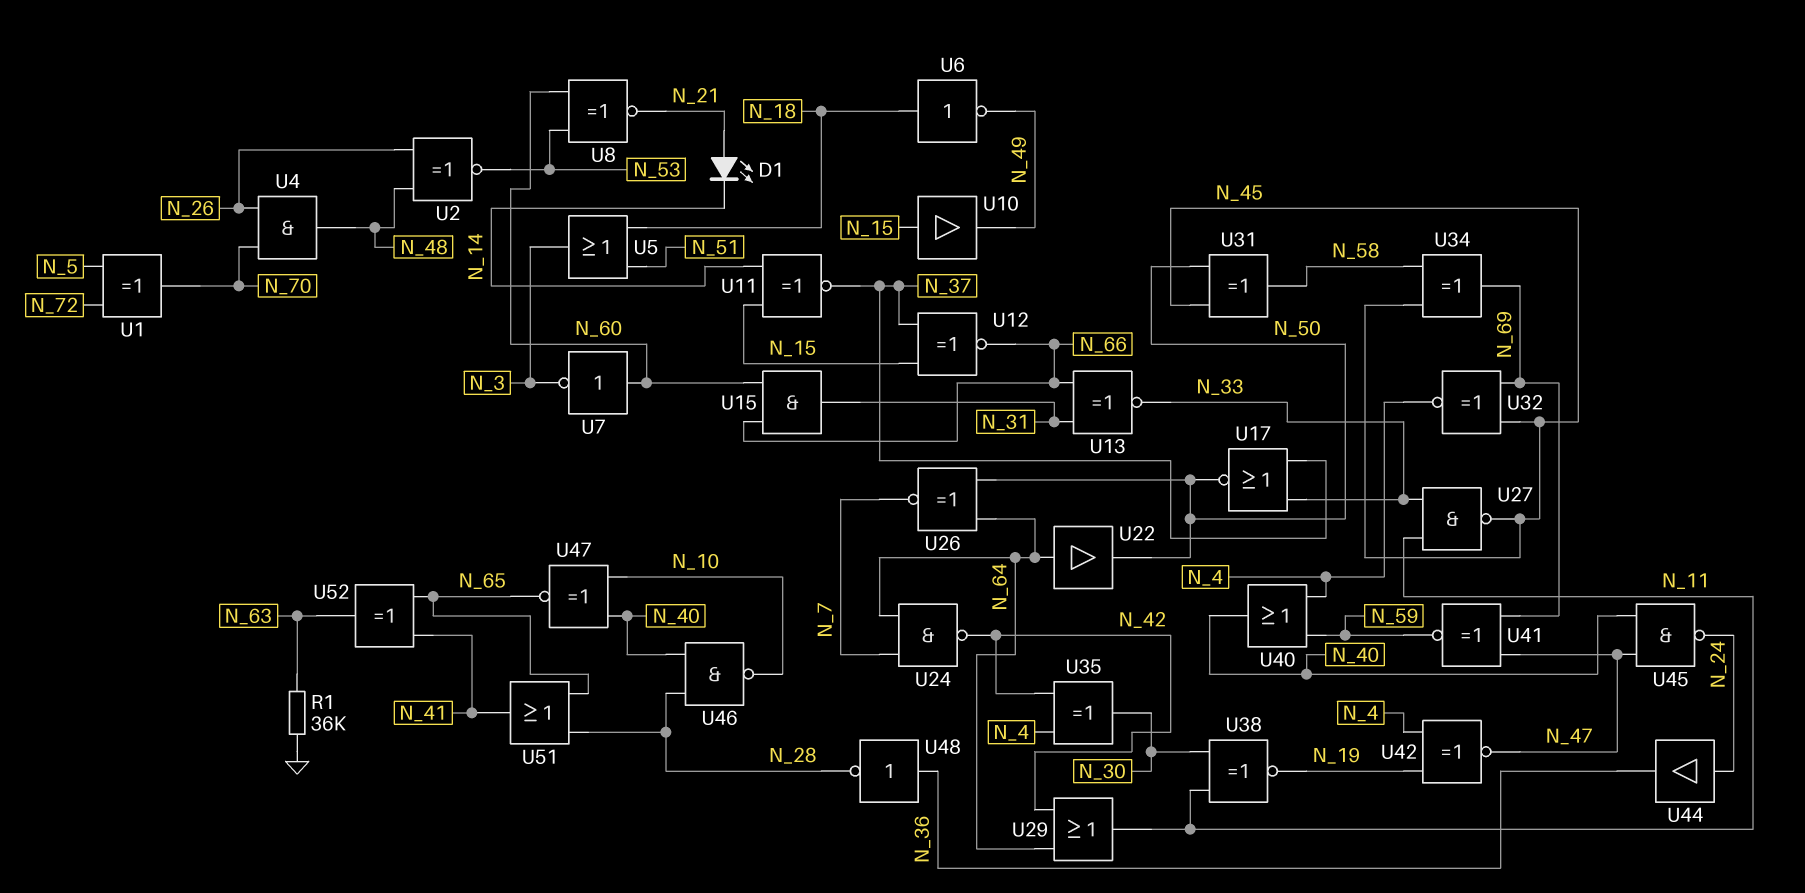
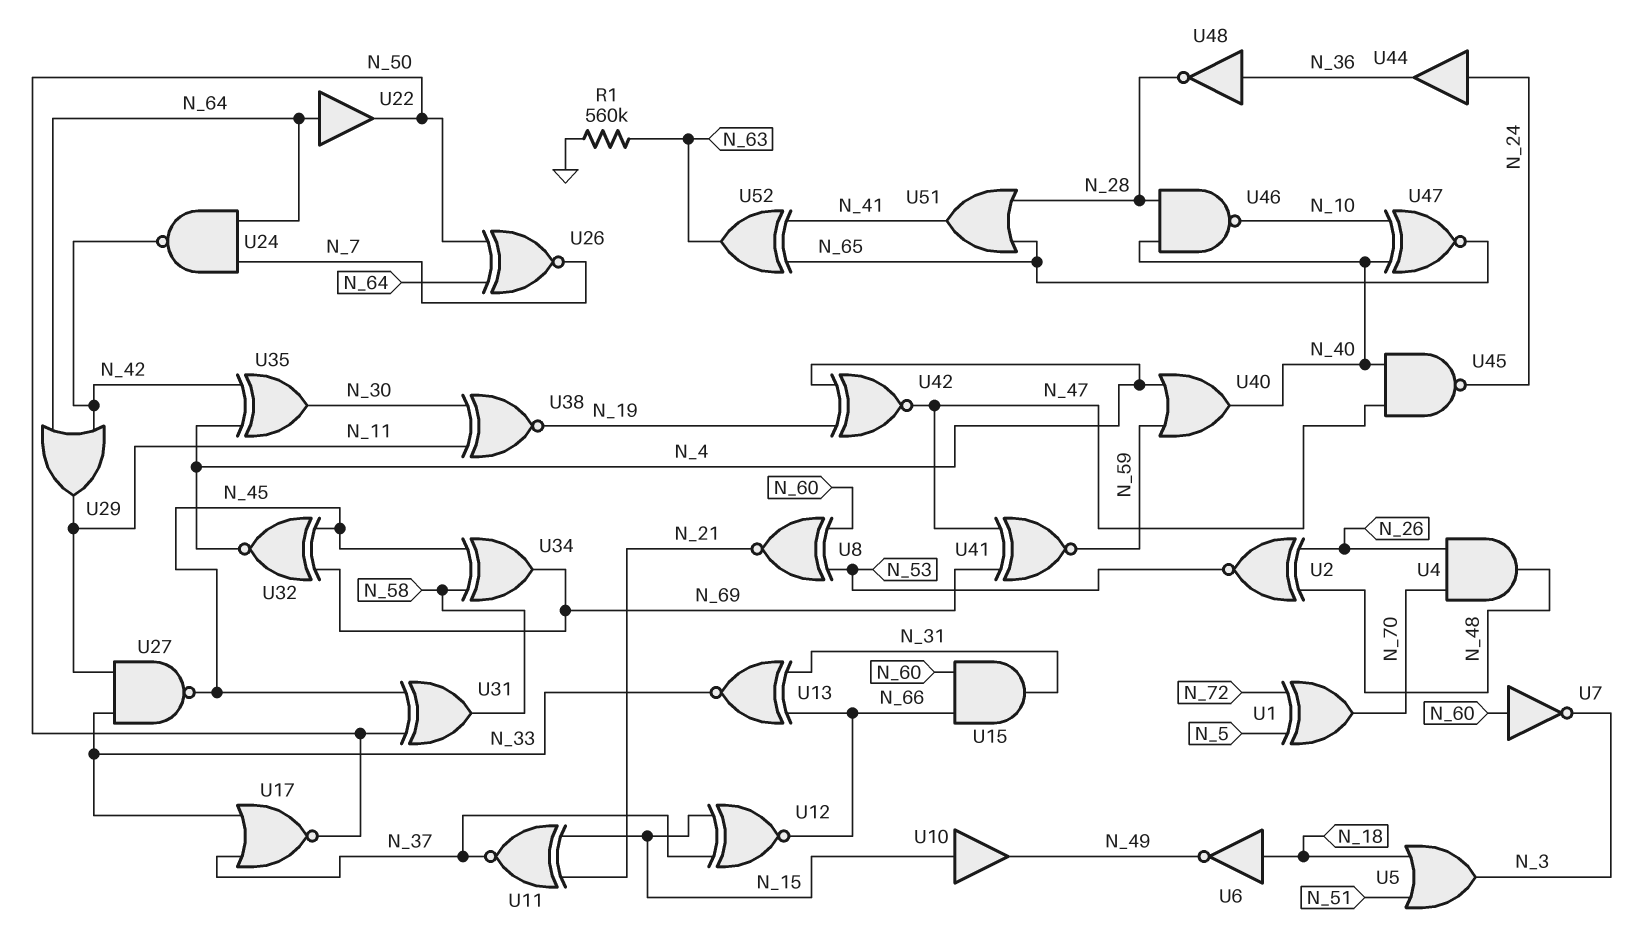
D1: LED (A N_21, K N_14) -> none
R1: 36k (GND, N_63) -> 560k (GND, N_63)
U11: XNOR (in N_14, in N_15, out N_37) -> XNOR (in N_15, in N_21, out N_37)

